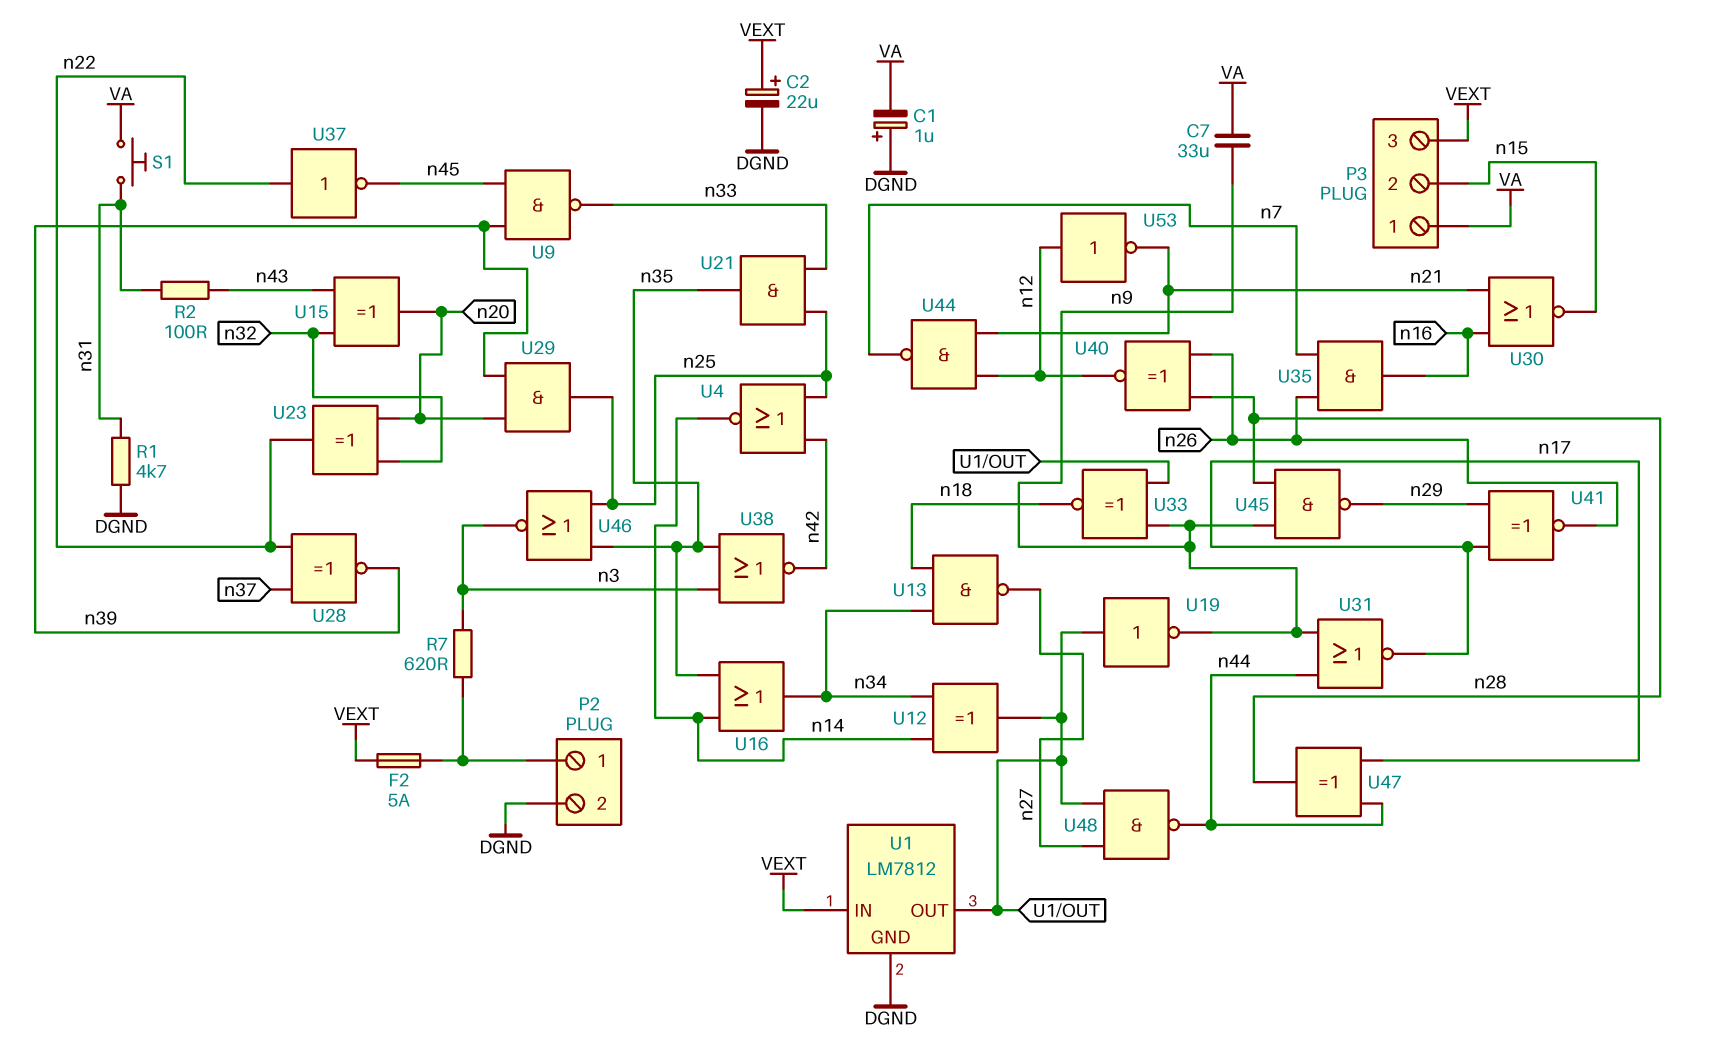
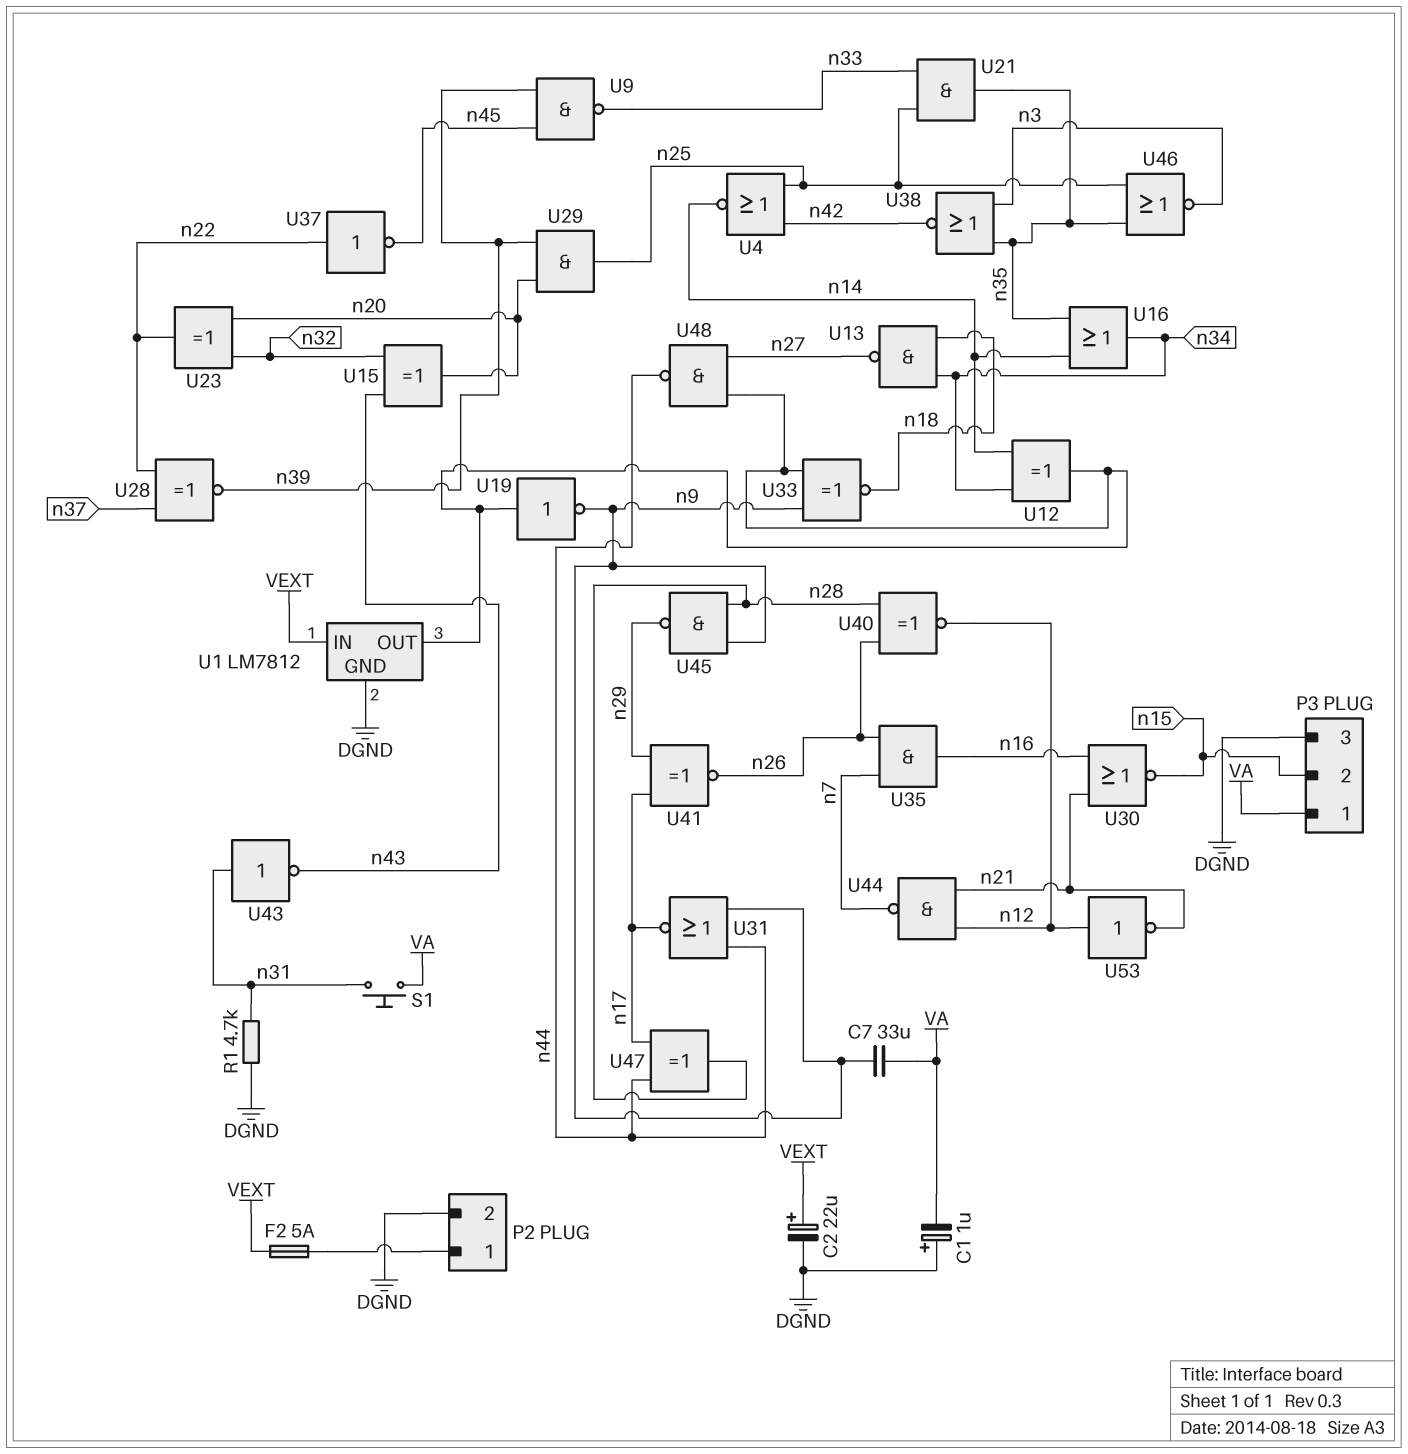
P3 pin 3: VEXT -> DGND
R2: 100 (n31, n43) -> none
R7: 620 (P2/1, n3) -> none
U43: none -> NOT (in n31, out n43)

